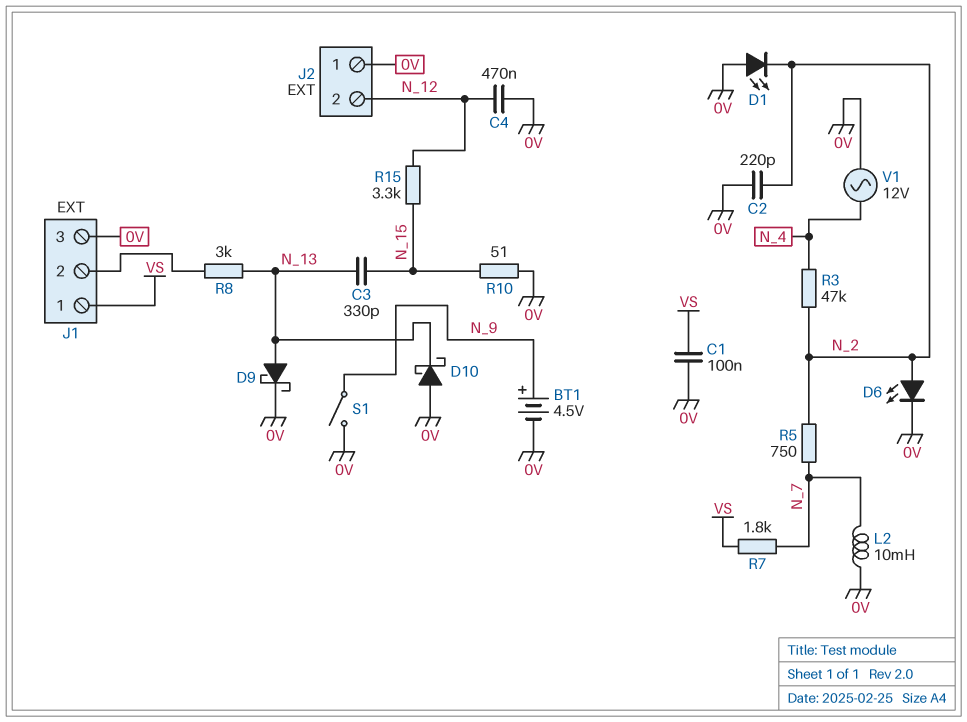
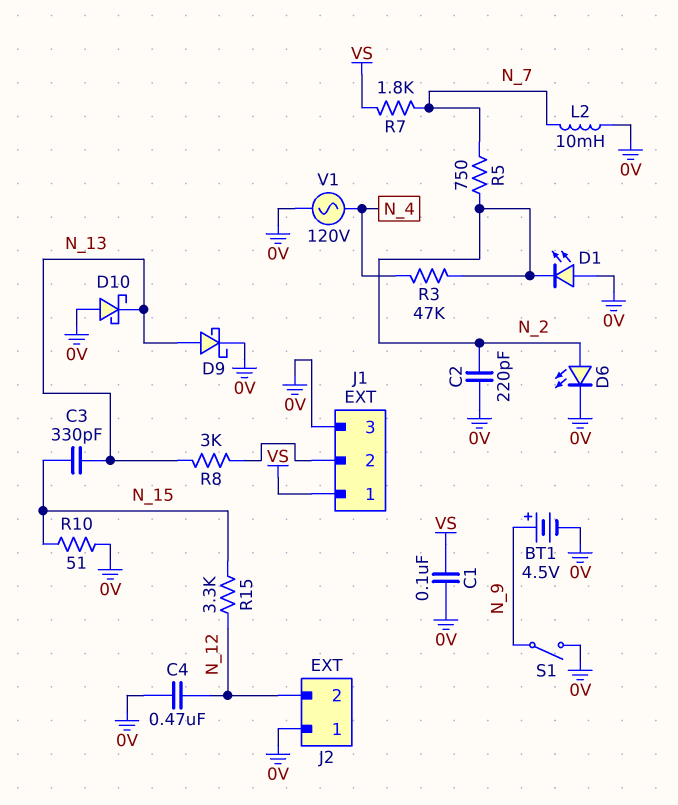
V1: AC 12V (0V, N_4) -> AC 120V (0V, N_4)

